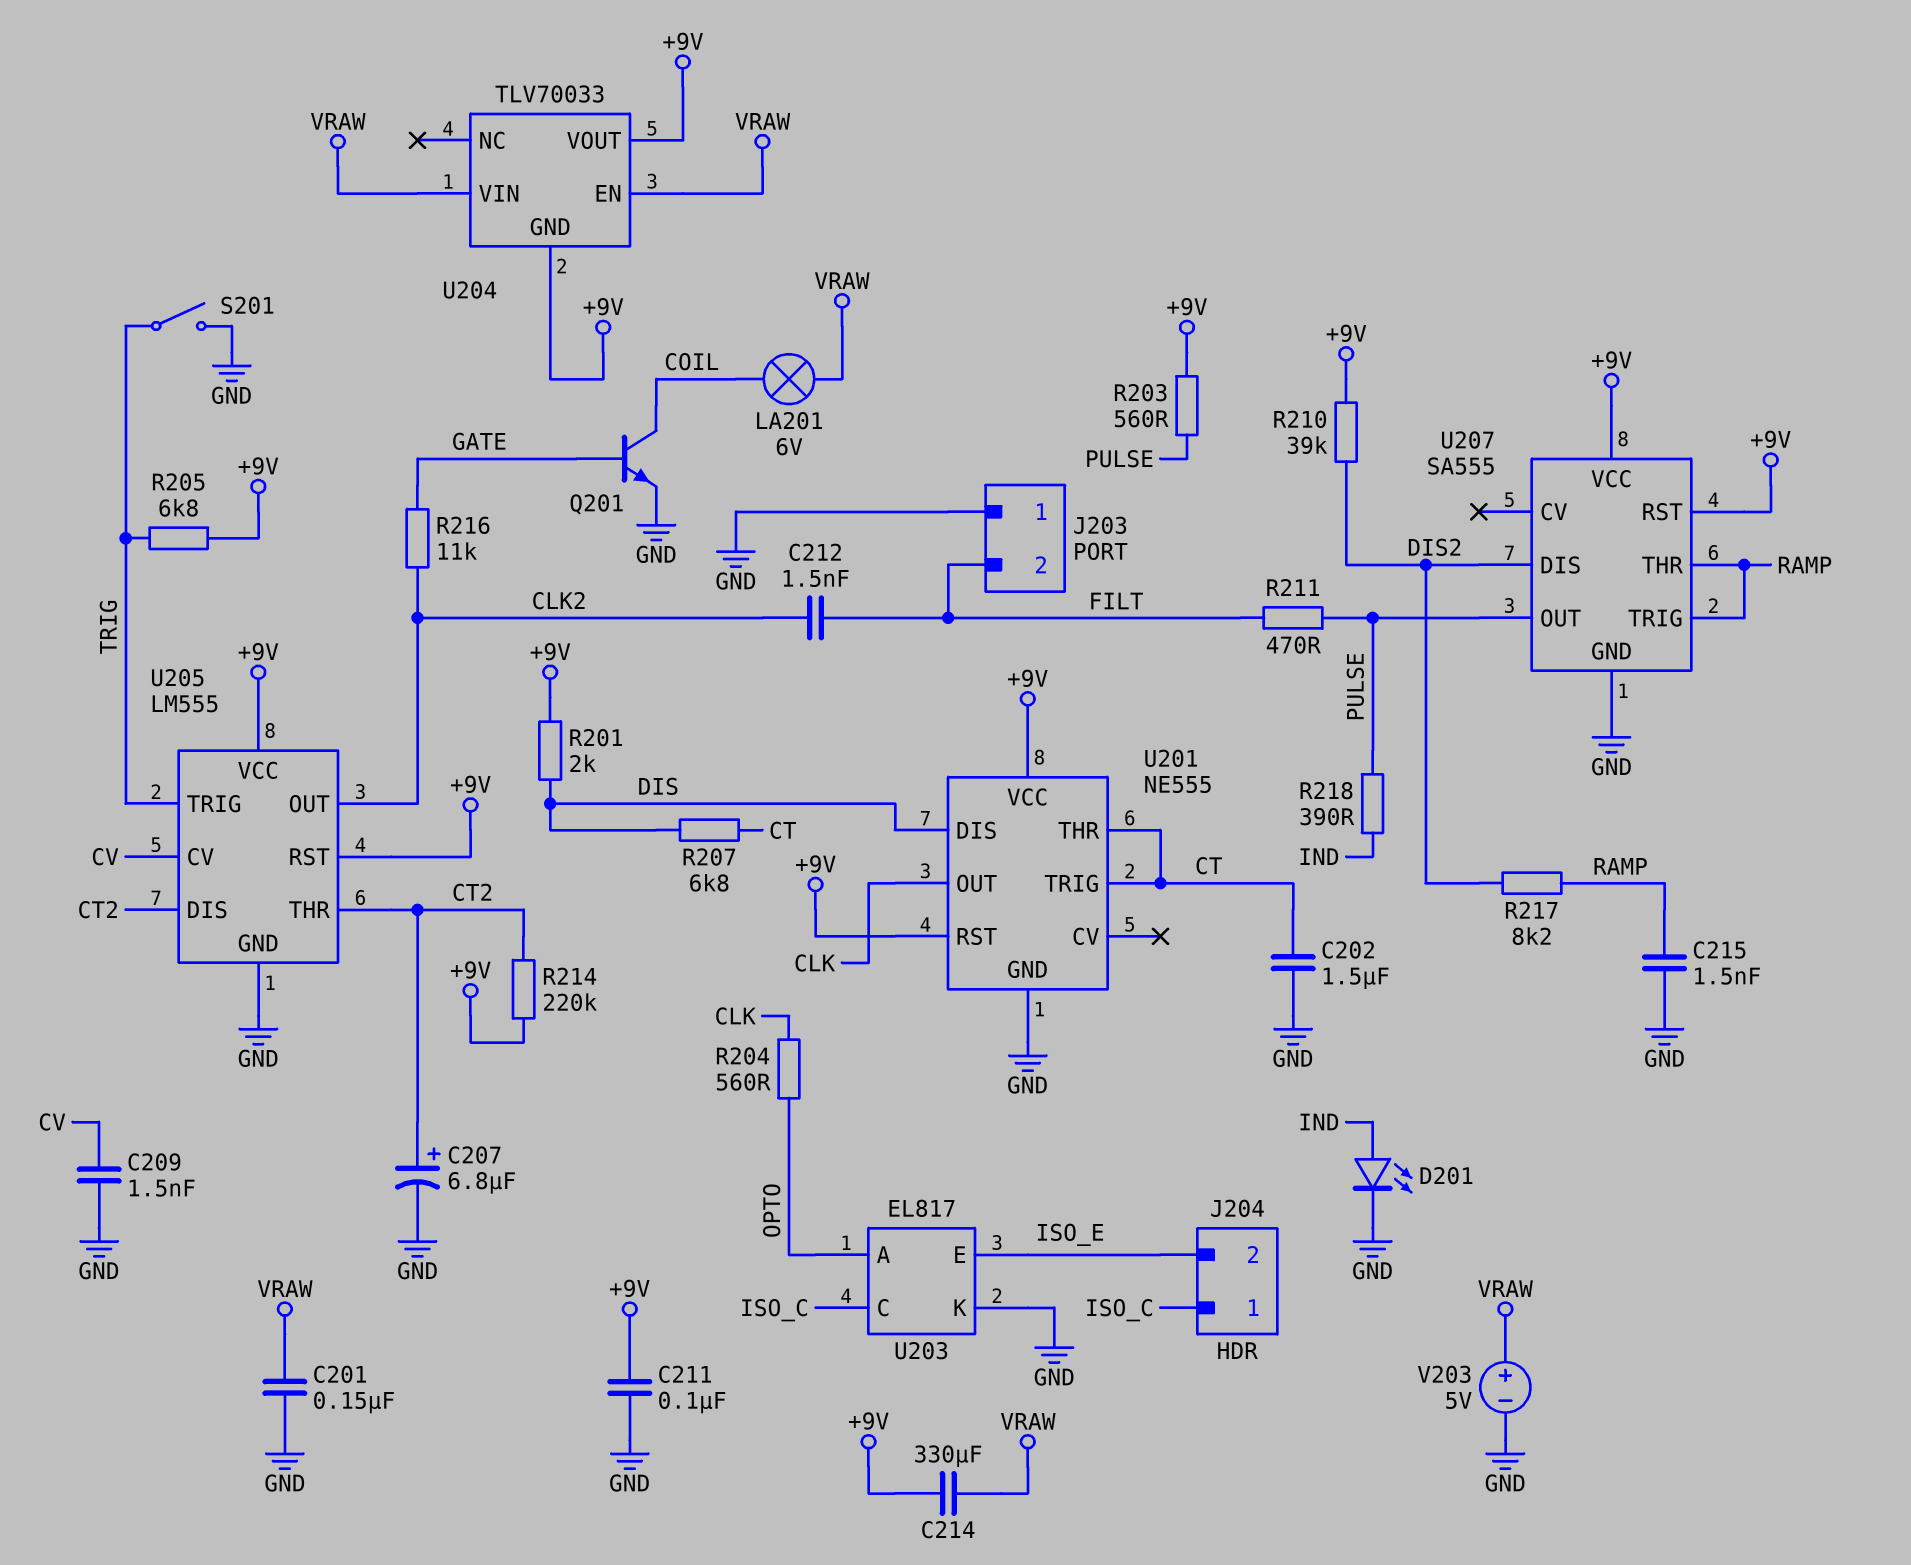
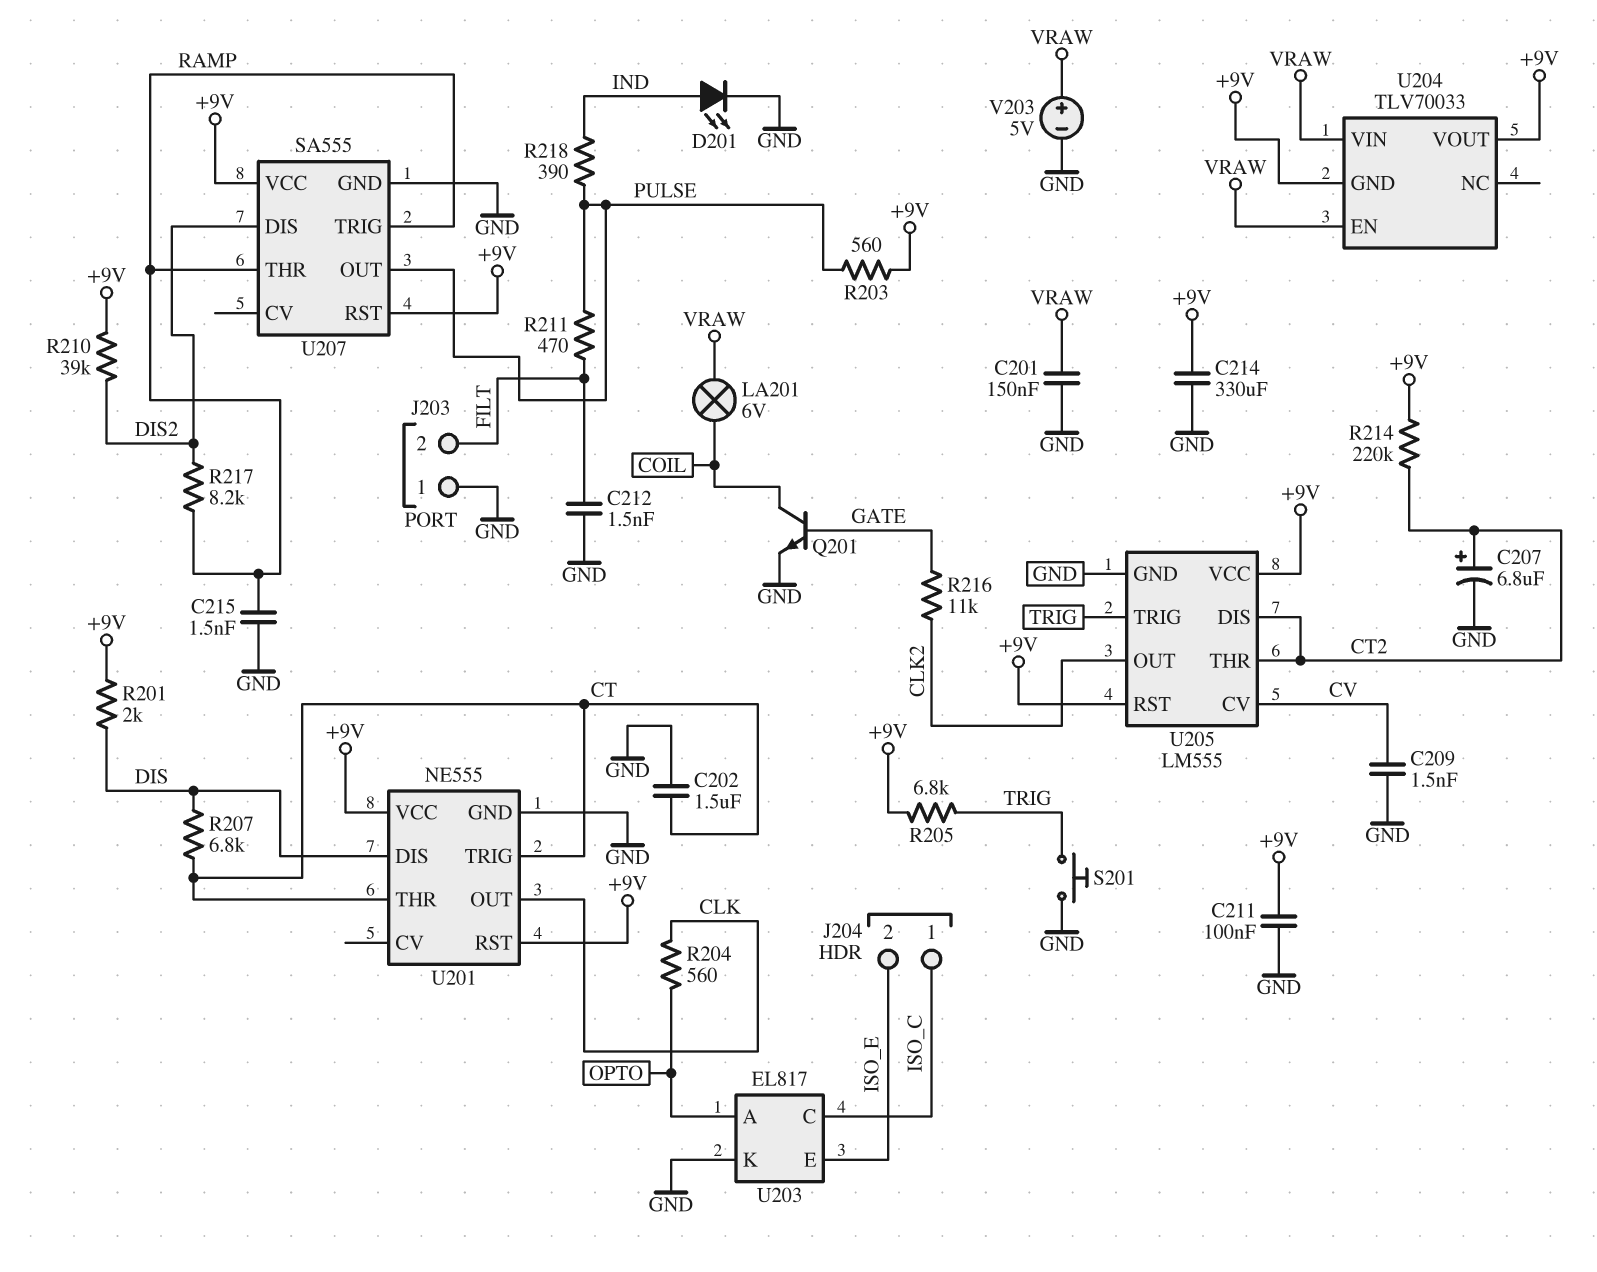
C212: 1.5nF (CLK2, FILT) -> 1.5nF (FILT, GND)
C214: 330uF (+9V, VRAW) -> 330uF (+9V, GND)
S201: switch (GND, TRIG) -> button (GND, TRIG)

